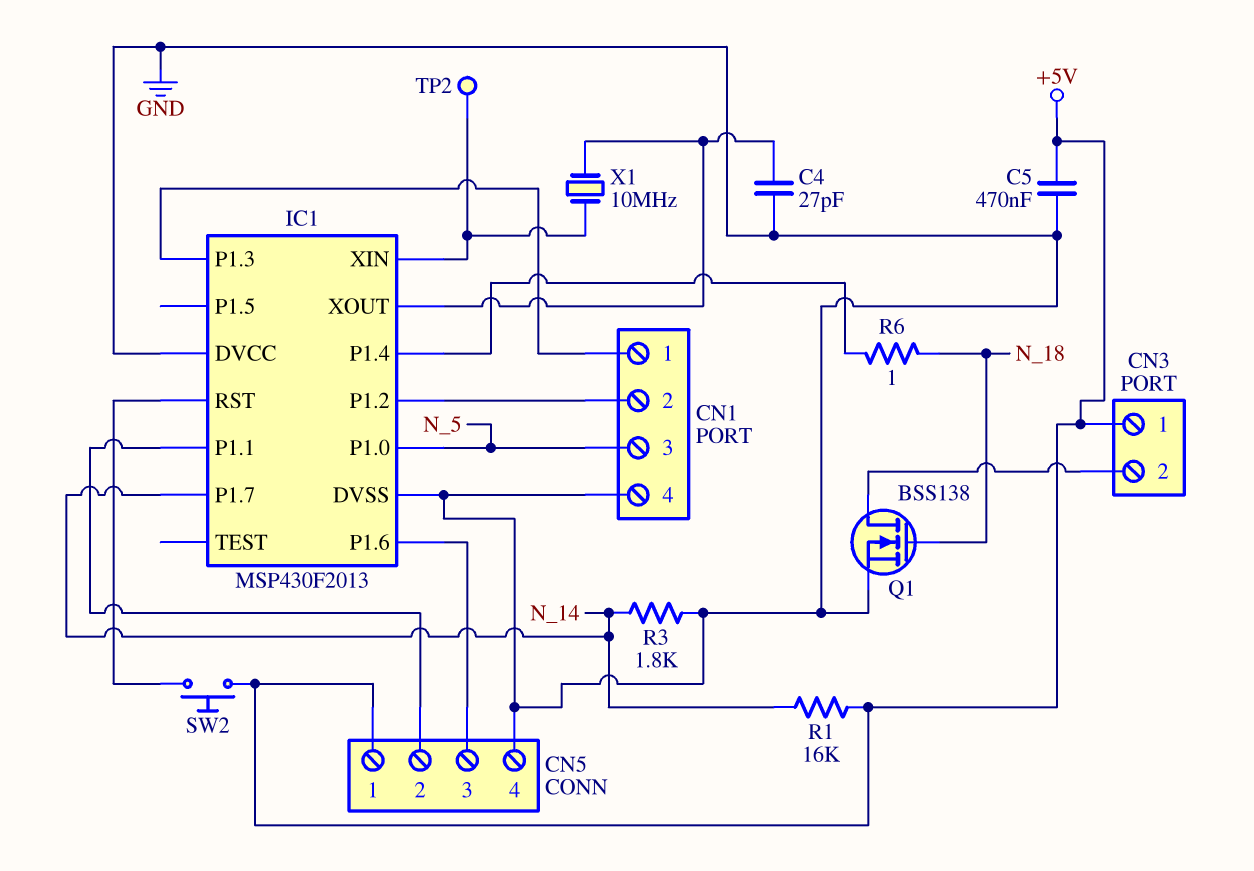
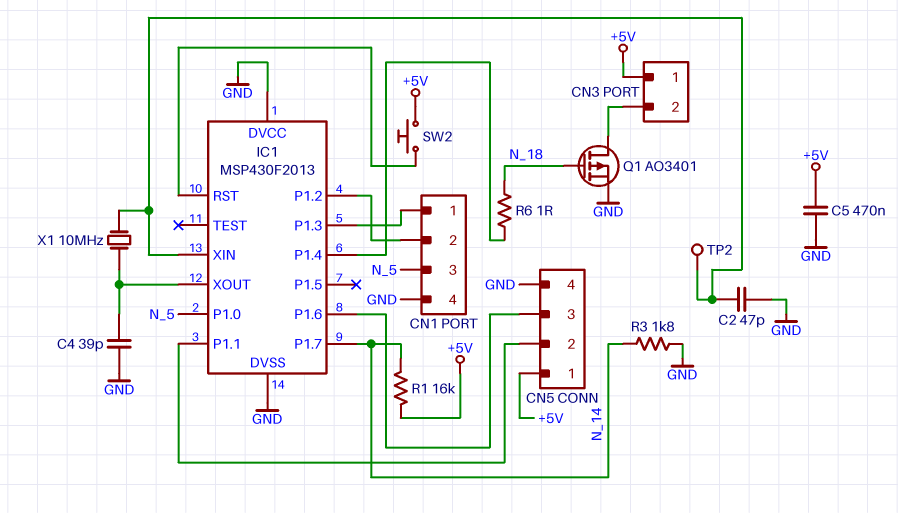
C2: none -> 47pF (GND, IC1/XIN)
C4: 27pF (GND, IC1/XOUT) -> 39pF (GND, IC1/XOUT)
Q1: NMOS BSS138 (G N_18, D CN3/2, S GND) -> PMOS AO3401 (G N_18, D CN3/2, S GND)

